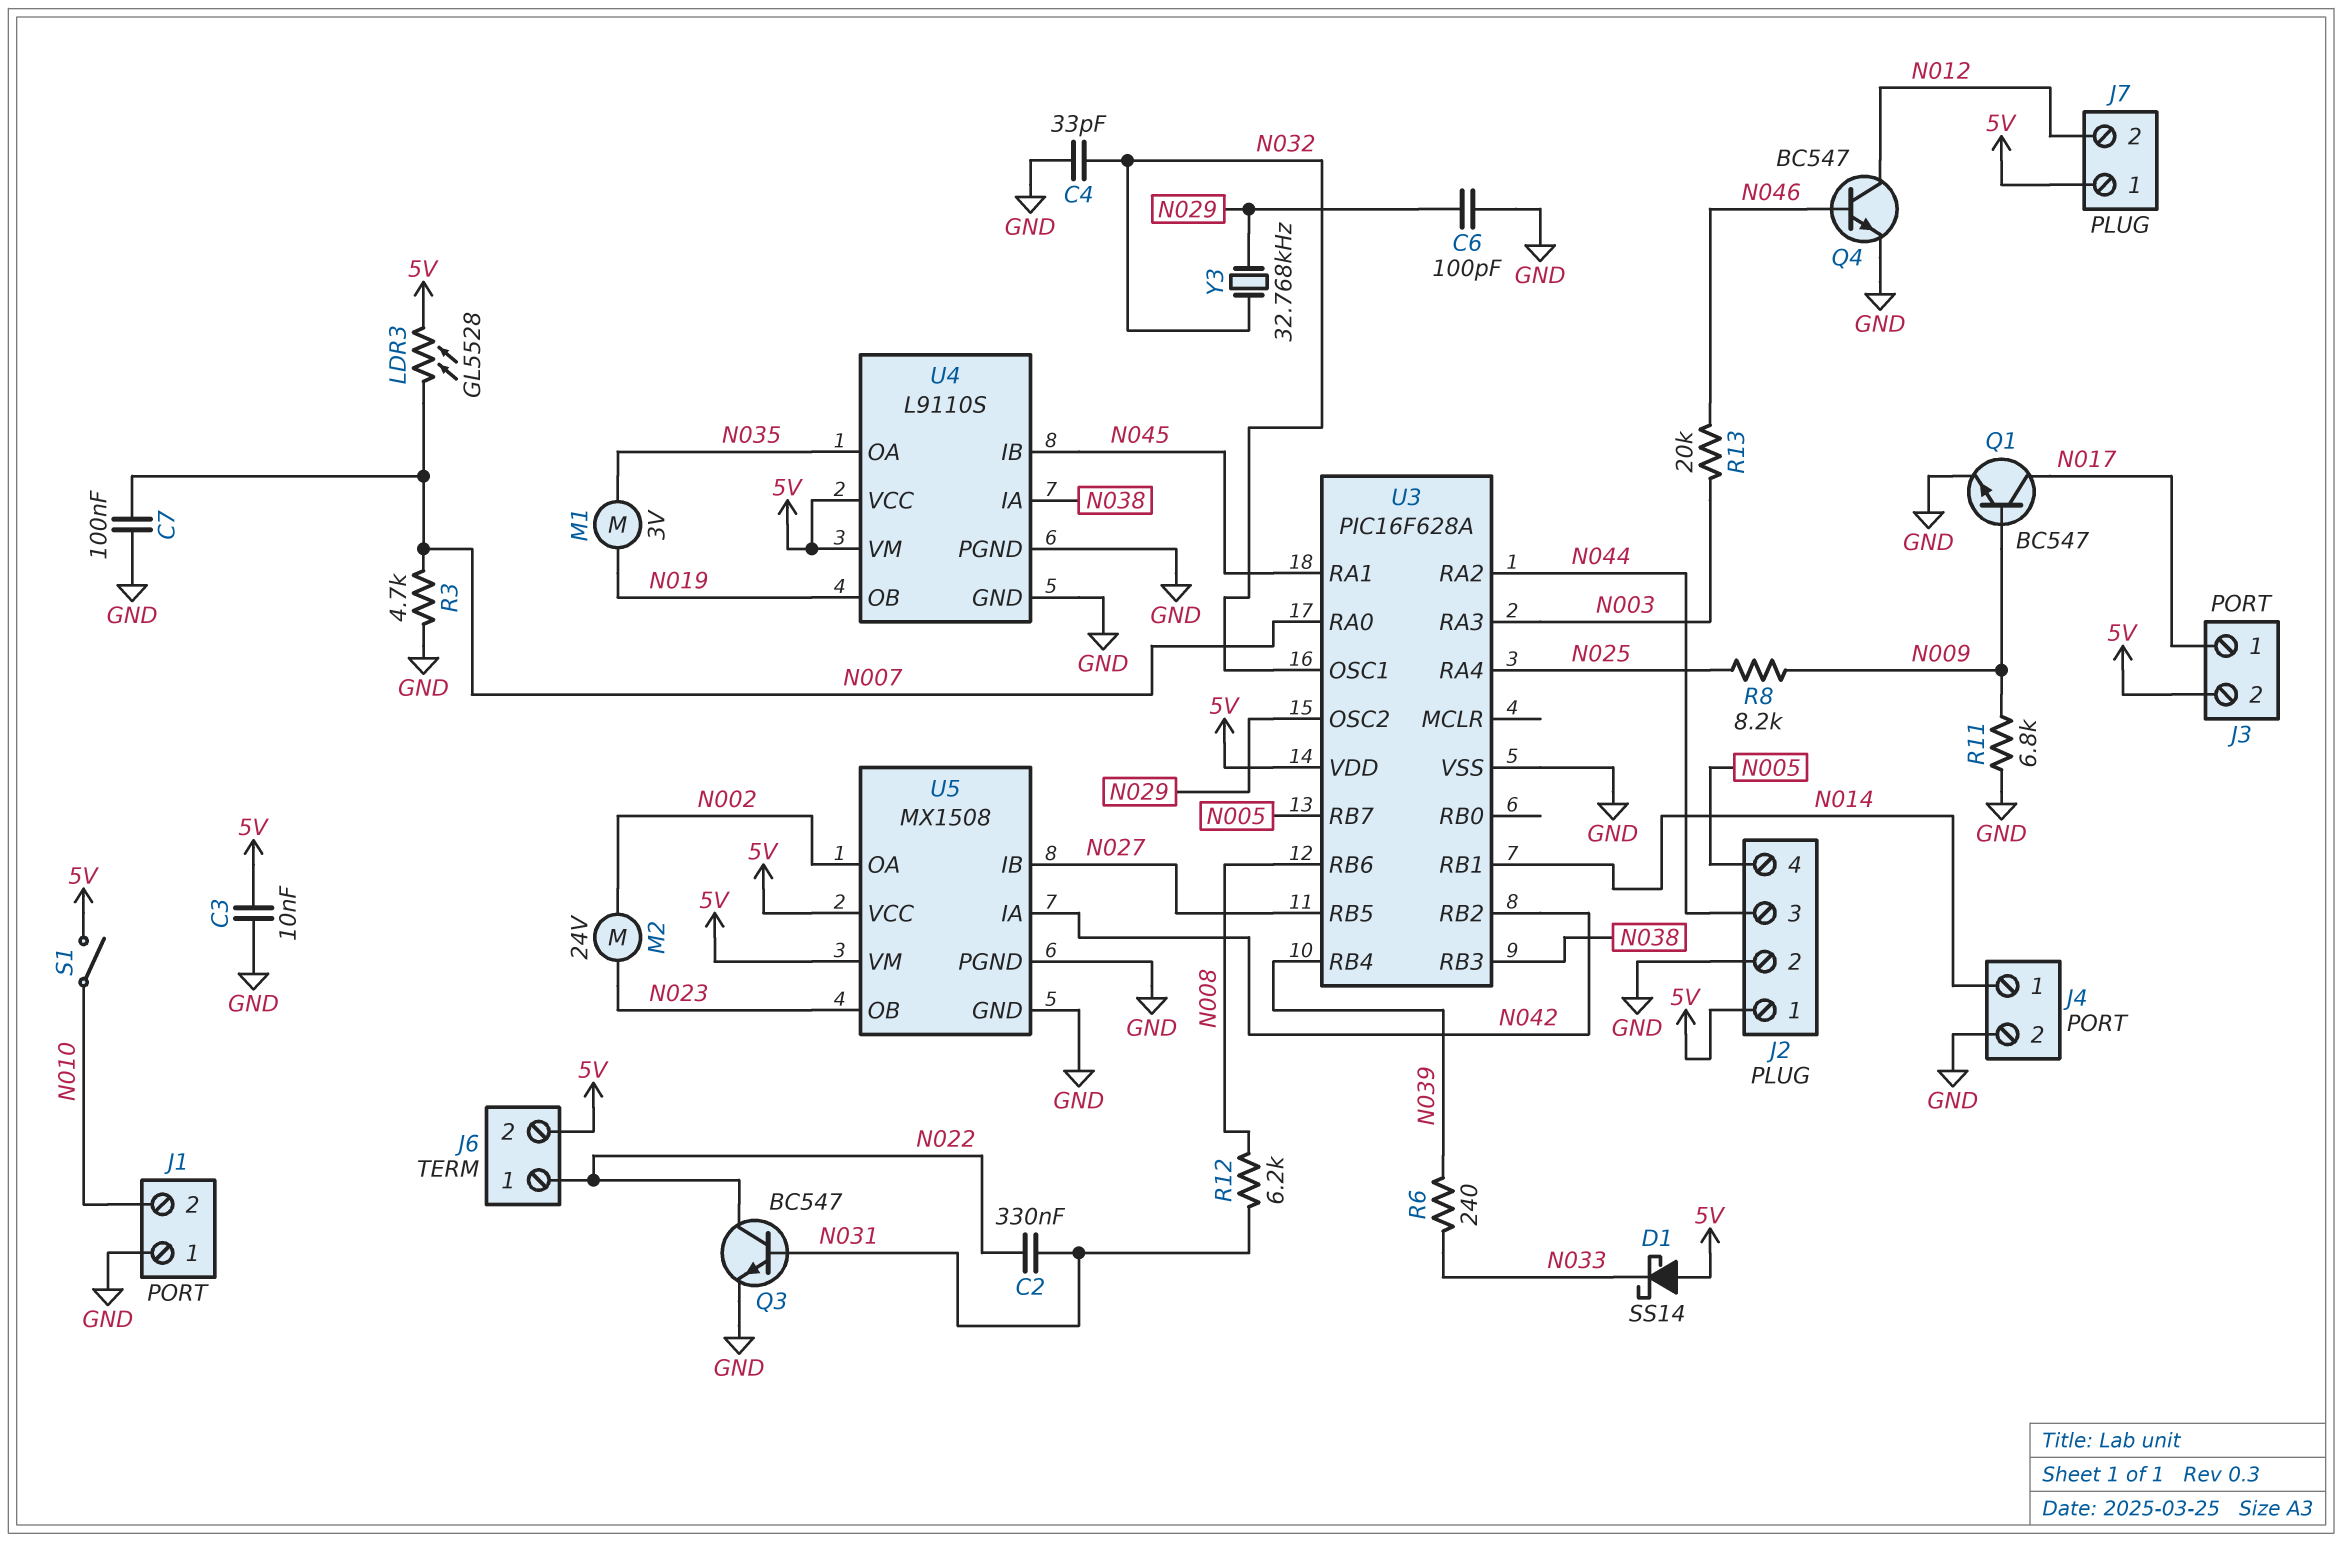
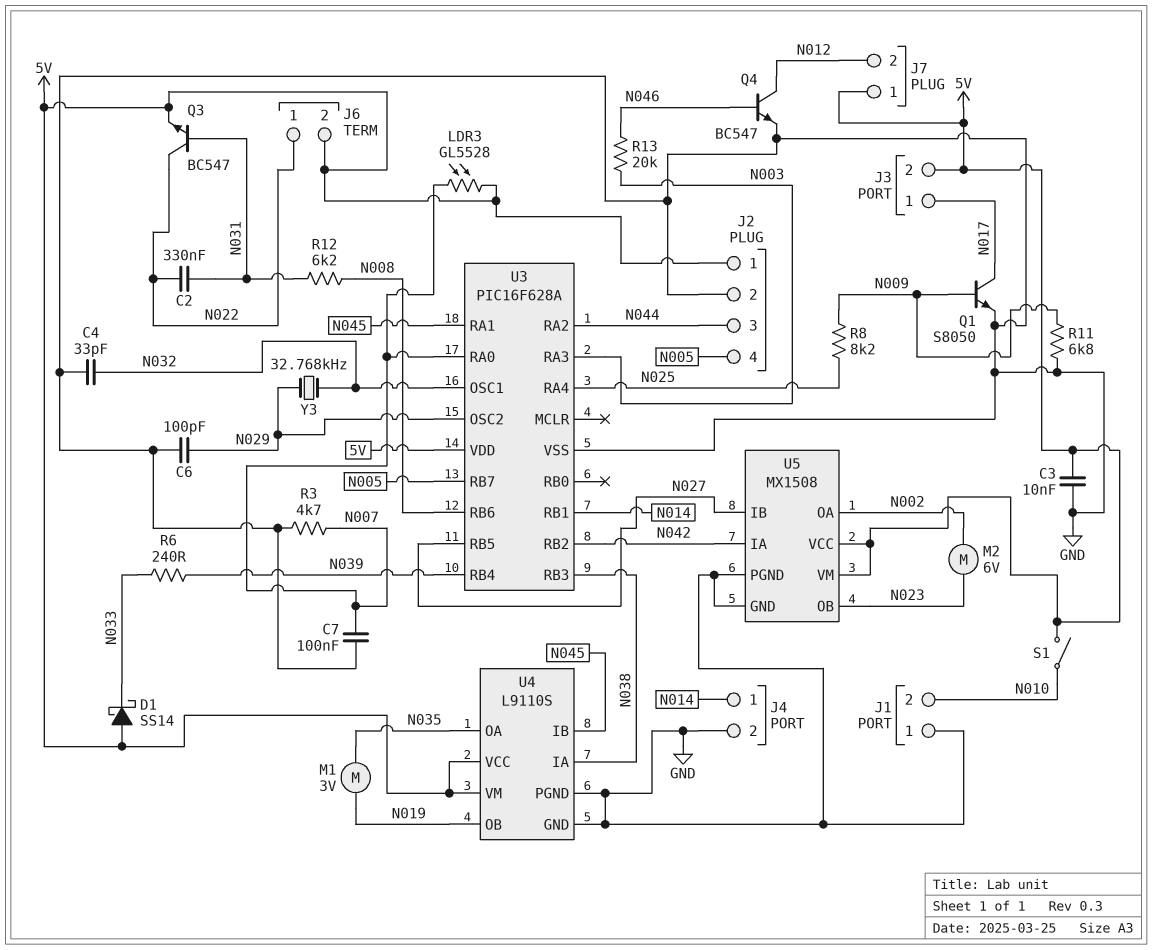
M2: motor 24V (N002, N023) -> motor 6V (N002, N023)
Q1: NPN BC547 (B N009, C N017, E GND) -> NPN S8050 (B N009, C N017, E GND)
Q3: NPN BC547 (B N031, C N022, E GND) -> NPN BC547 (B N031, C N022, E 5V)

